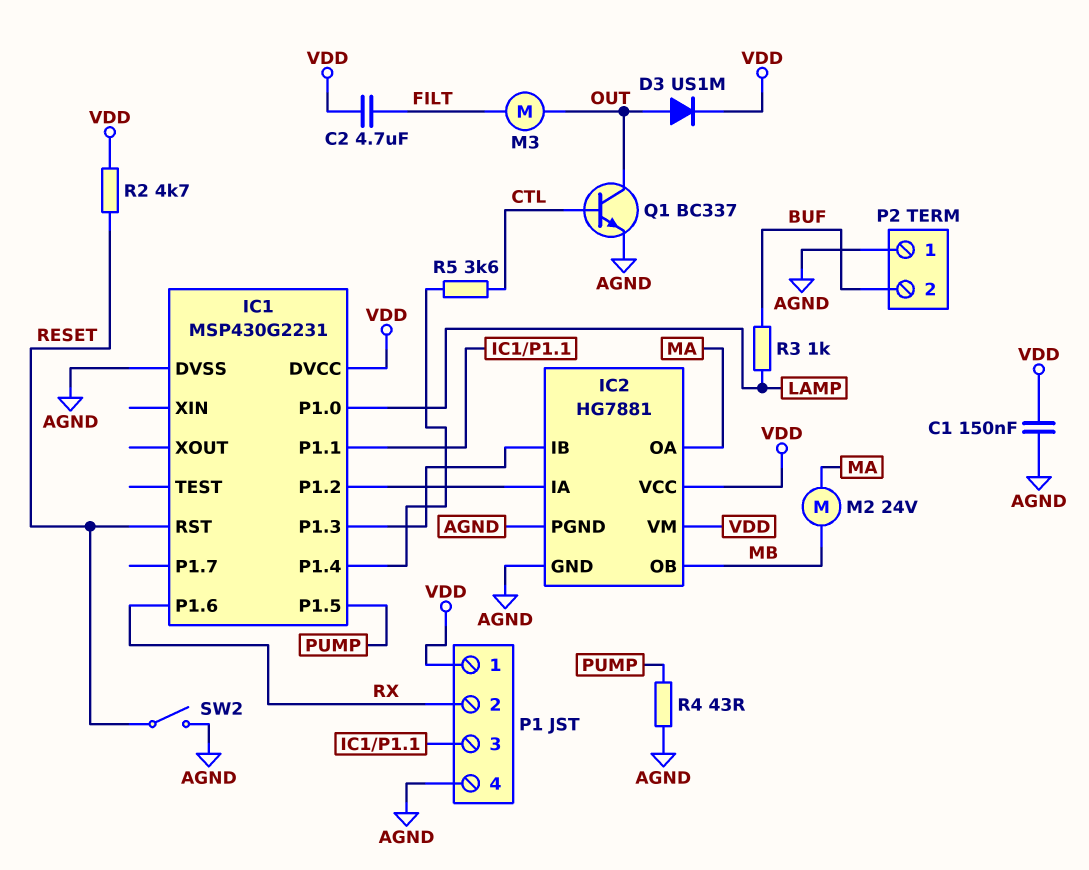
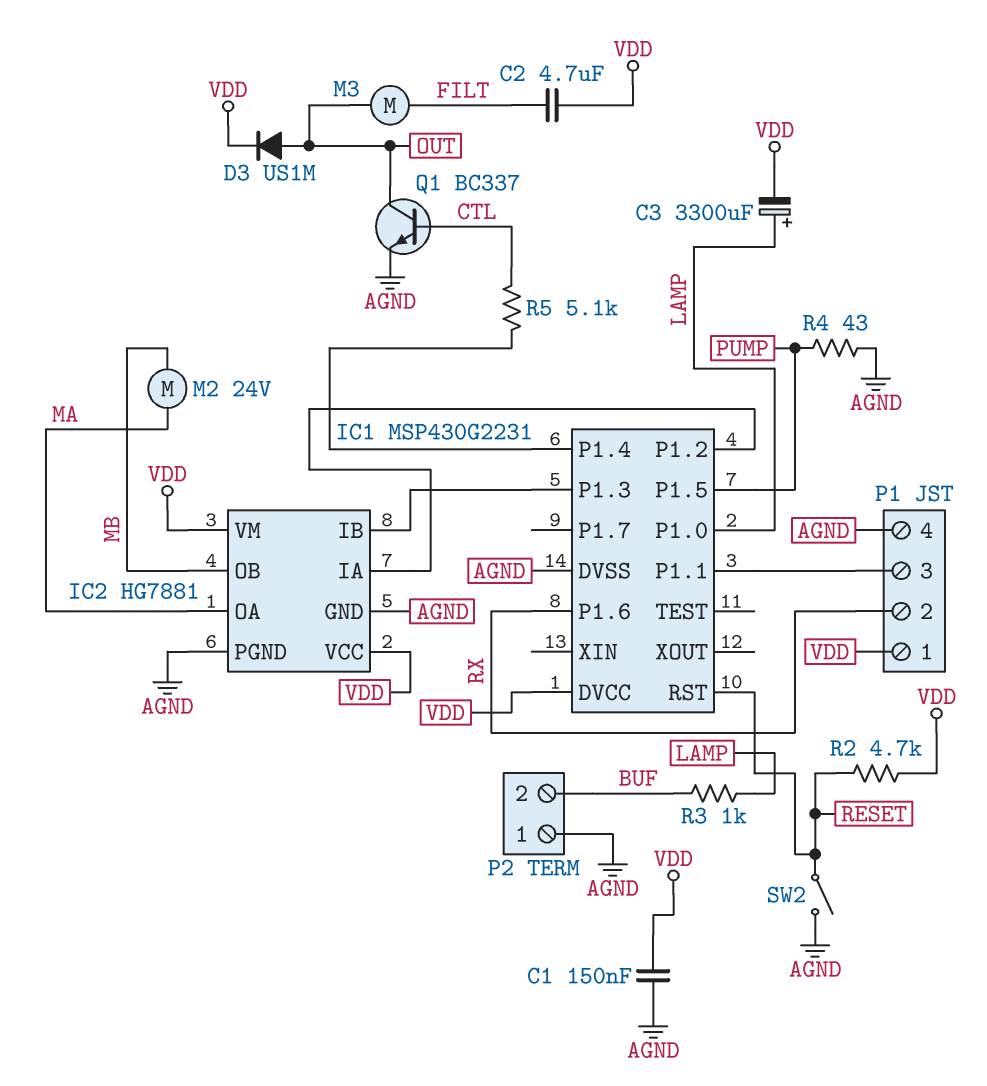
C3: none -> 3300uF (plus LAMP, minus VDD)
R5: 3.6k (CTL, IC1/P1.4) -> 5.1k (CTL, IC1/P1.4)

